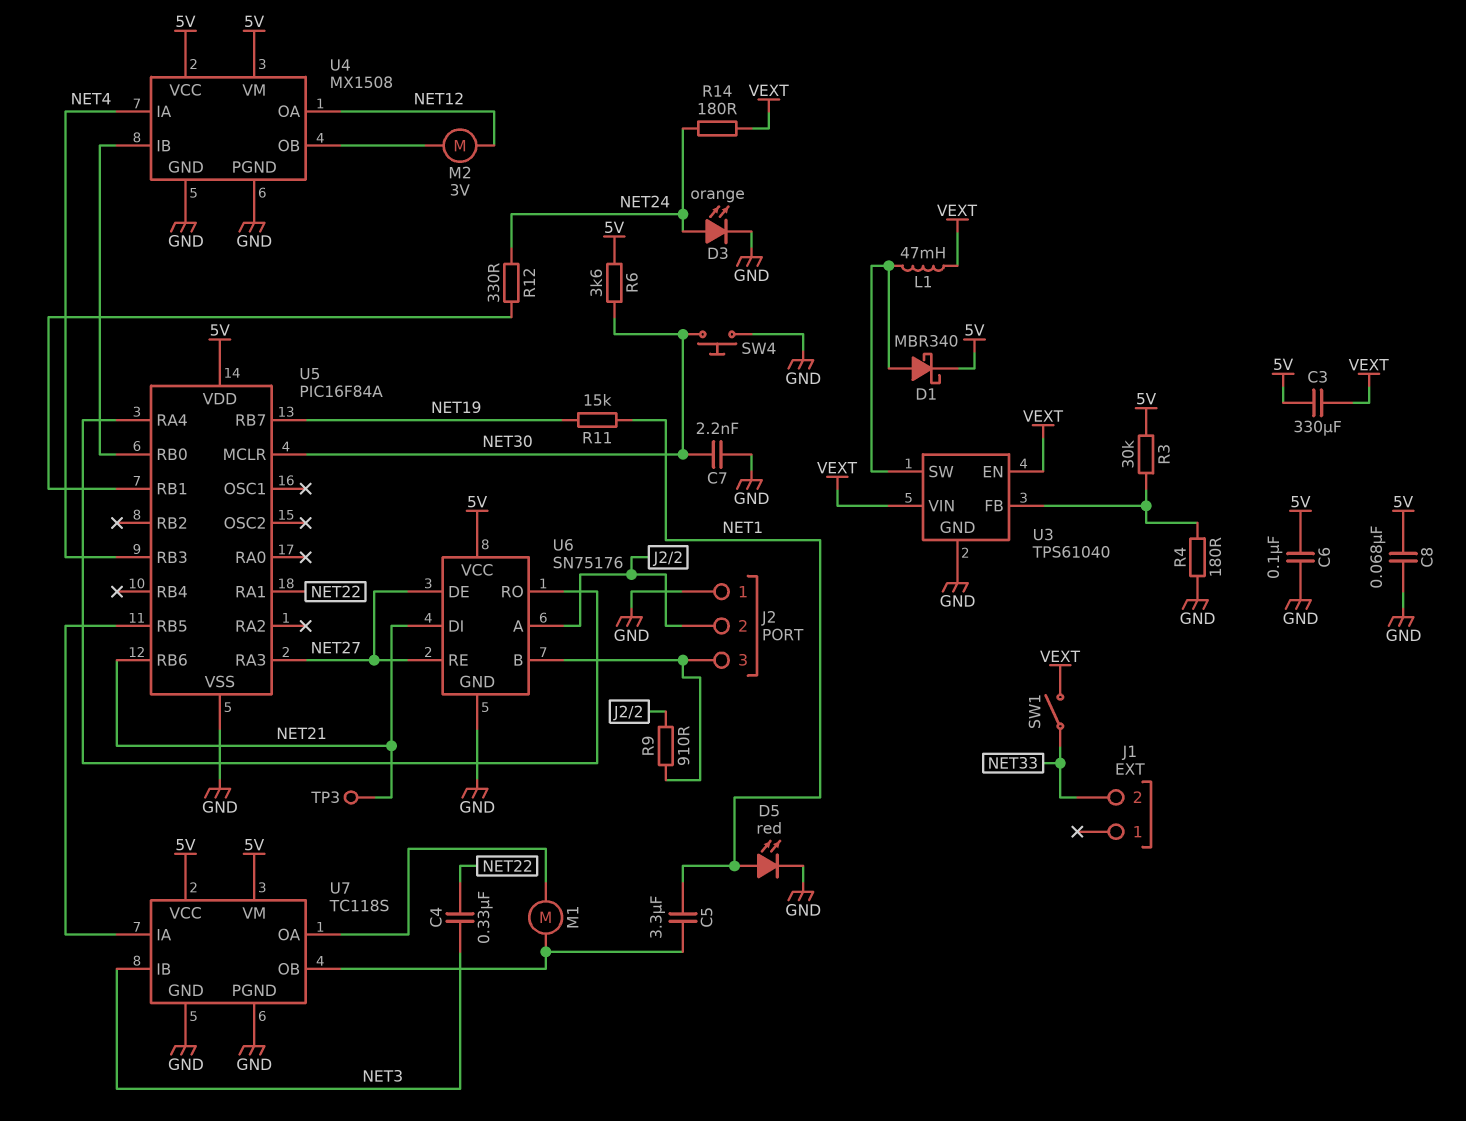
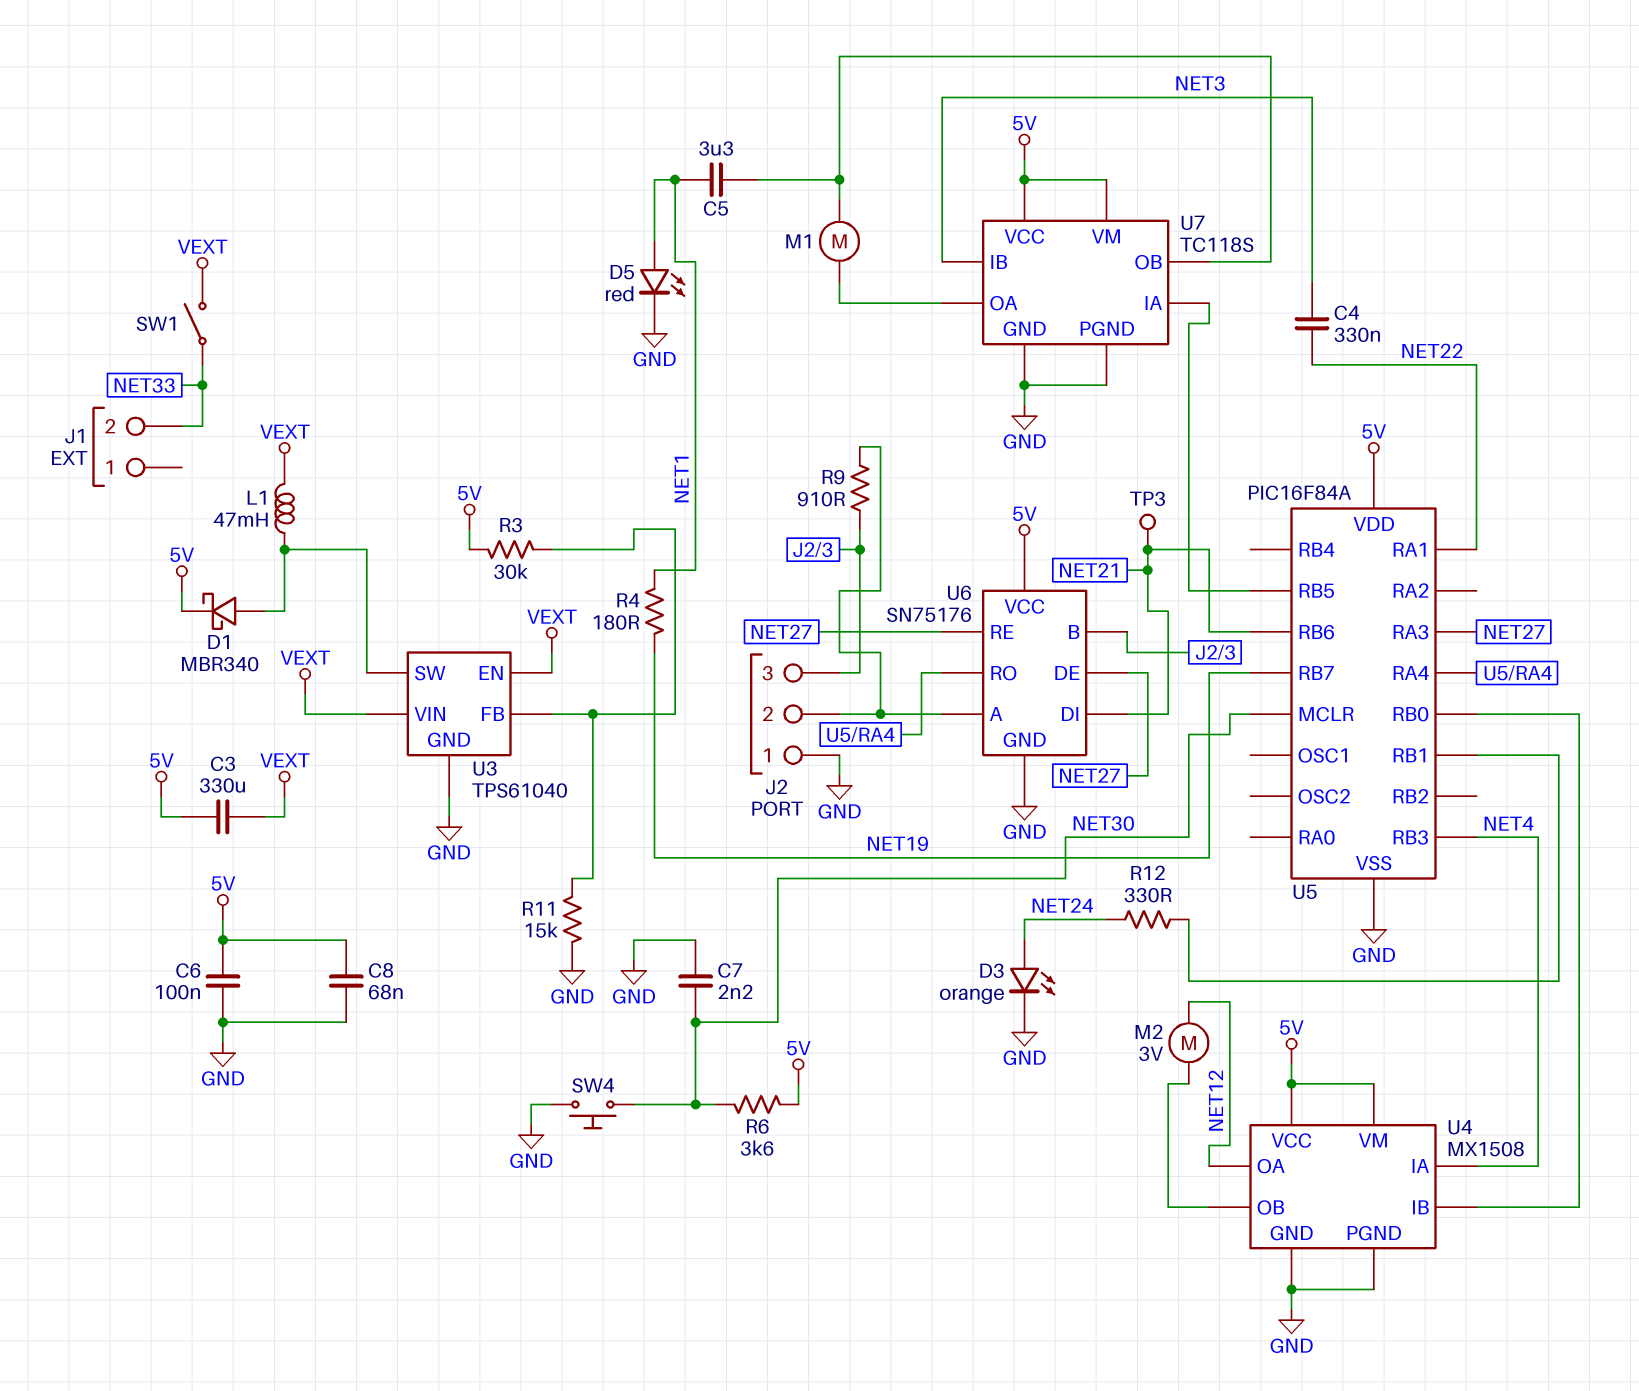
R4: 180 (GND, U3/FB) -> 180 (NET1, NET19)
R11: 15k (NET1, NET19) -> 15k (GND, U3/FB)
R14: 180 (NET24, VEXT) -> none

